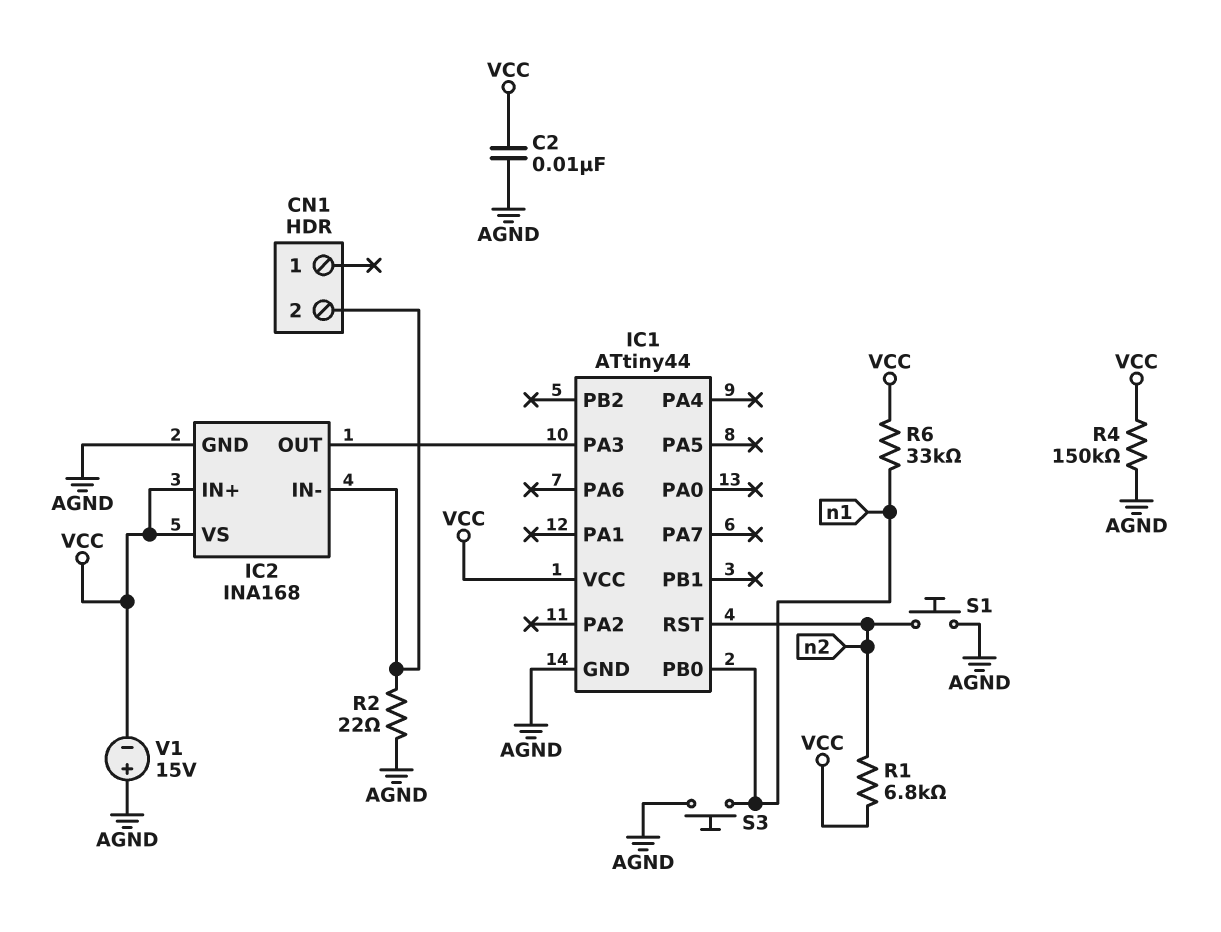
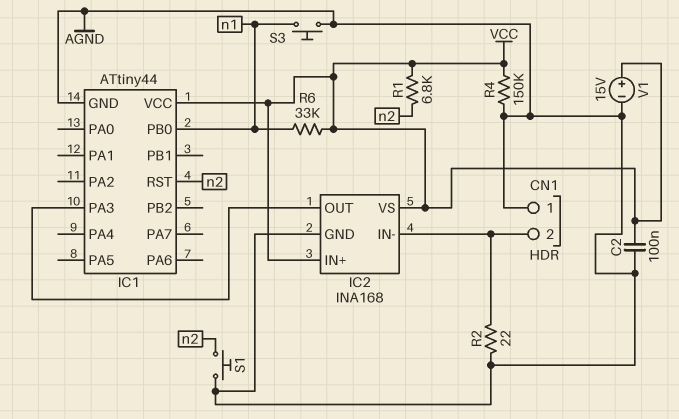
C2: 10nF (AGND, VCC) -> 100nF (AGND, VCC)
CN1 pin 1: none -> AGND
V1: 15V (plus AGND, minus VCC) -> 15V (plus VCC, minus AGND)

